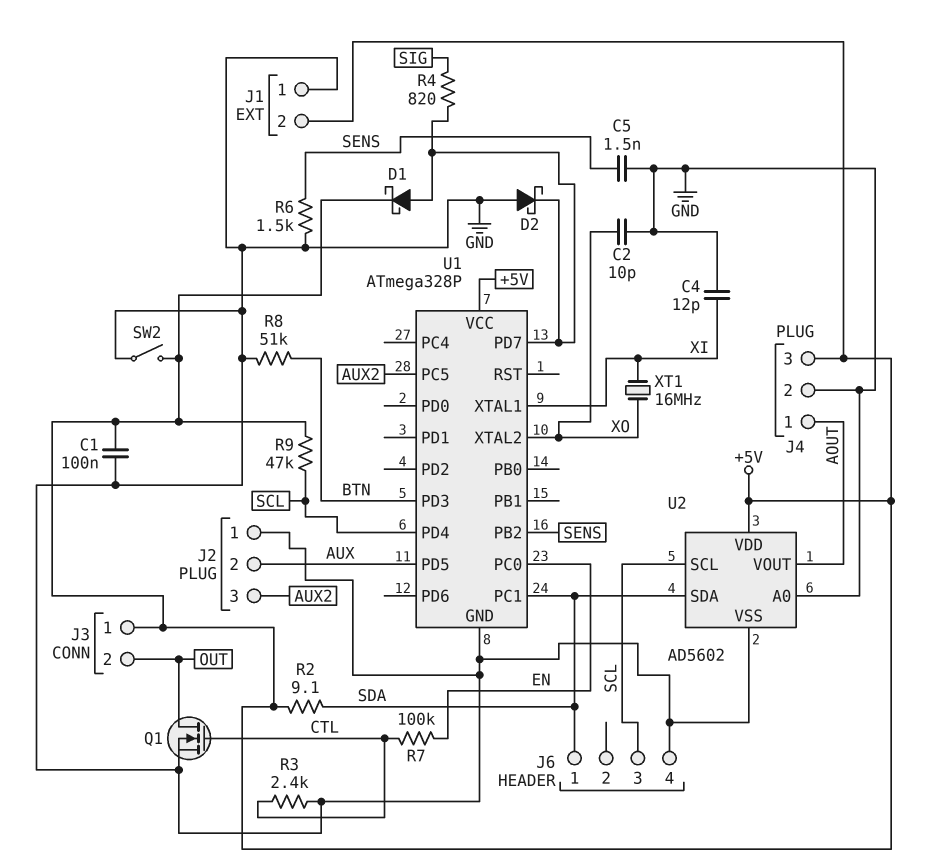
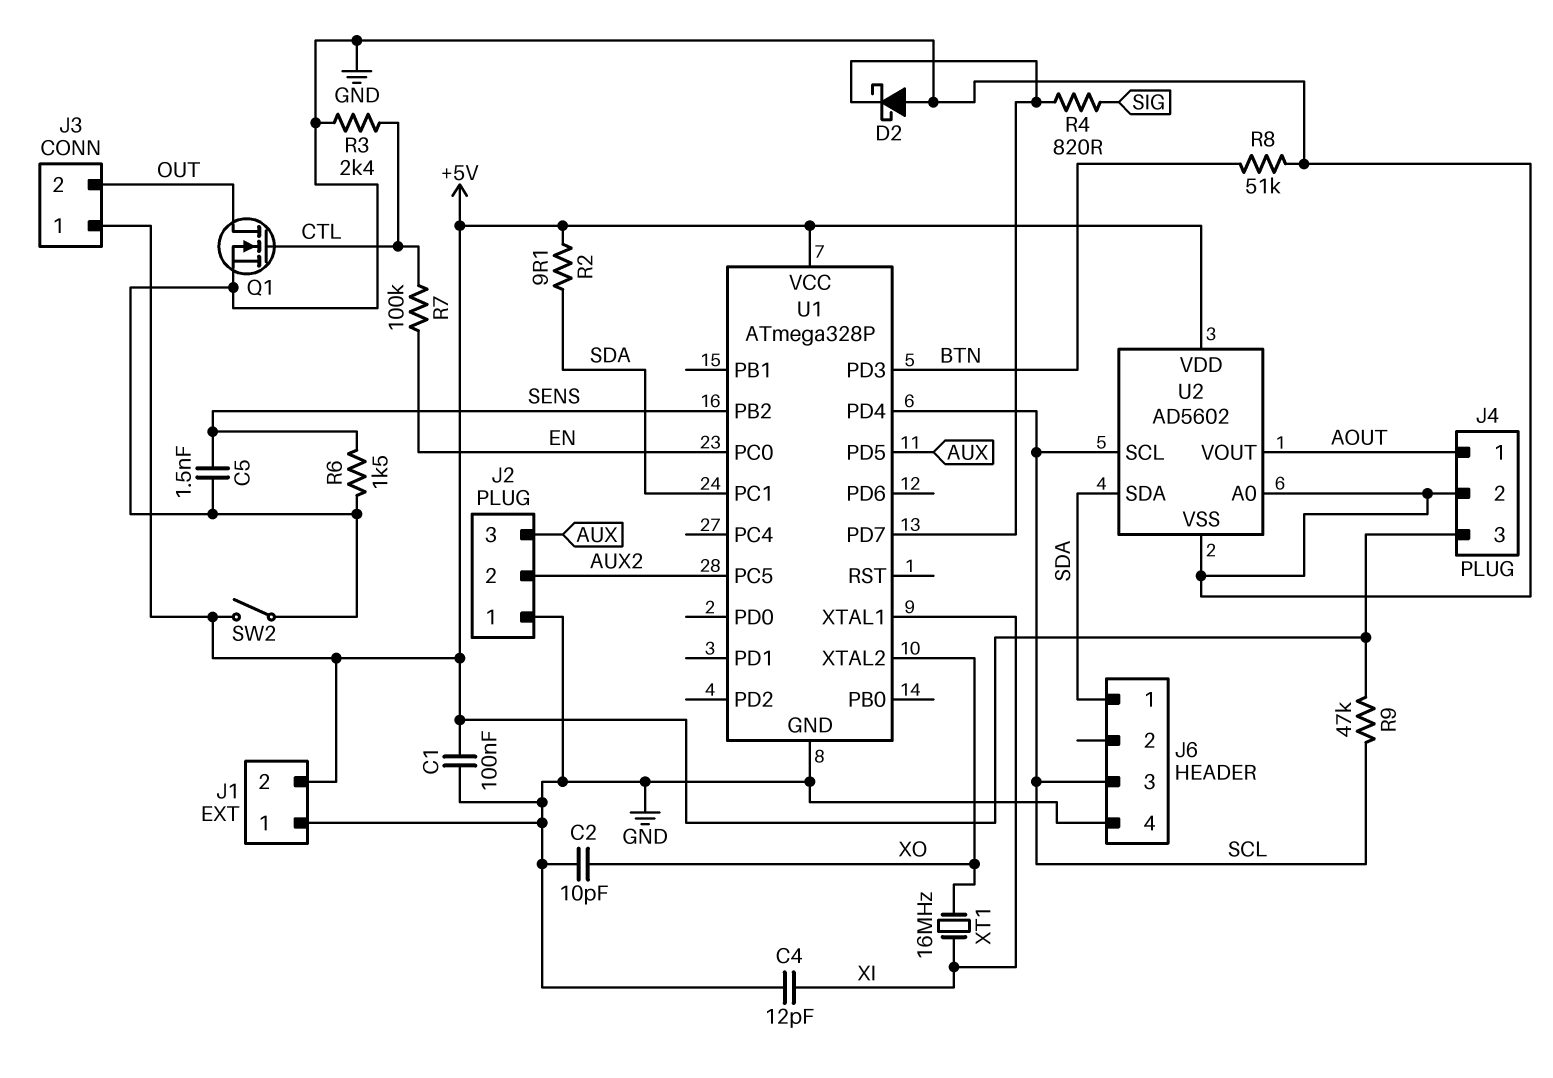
D1: schottky (A U1/PD7, K +5V) -> none
J2 pin 2: AUX -> AUX2
J2 pin 3: AUX2 -> AUX

